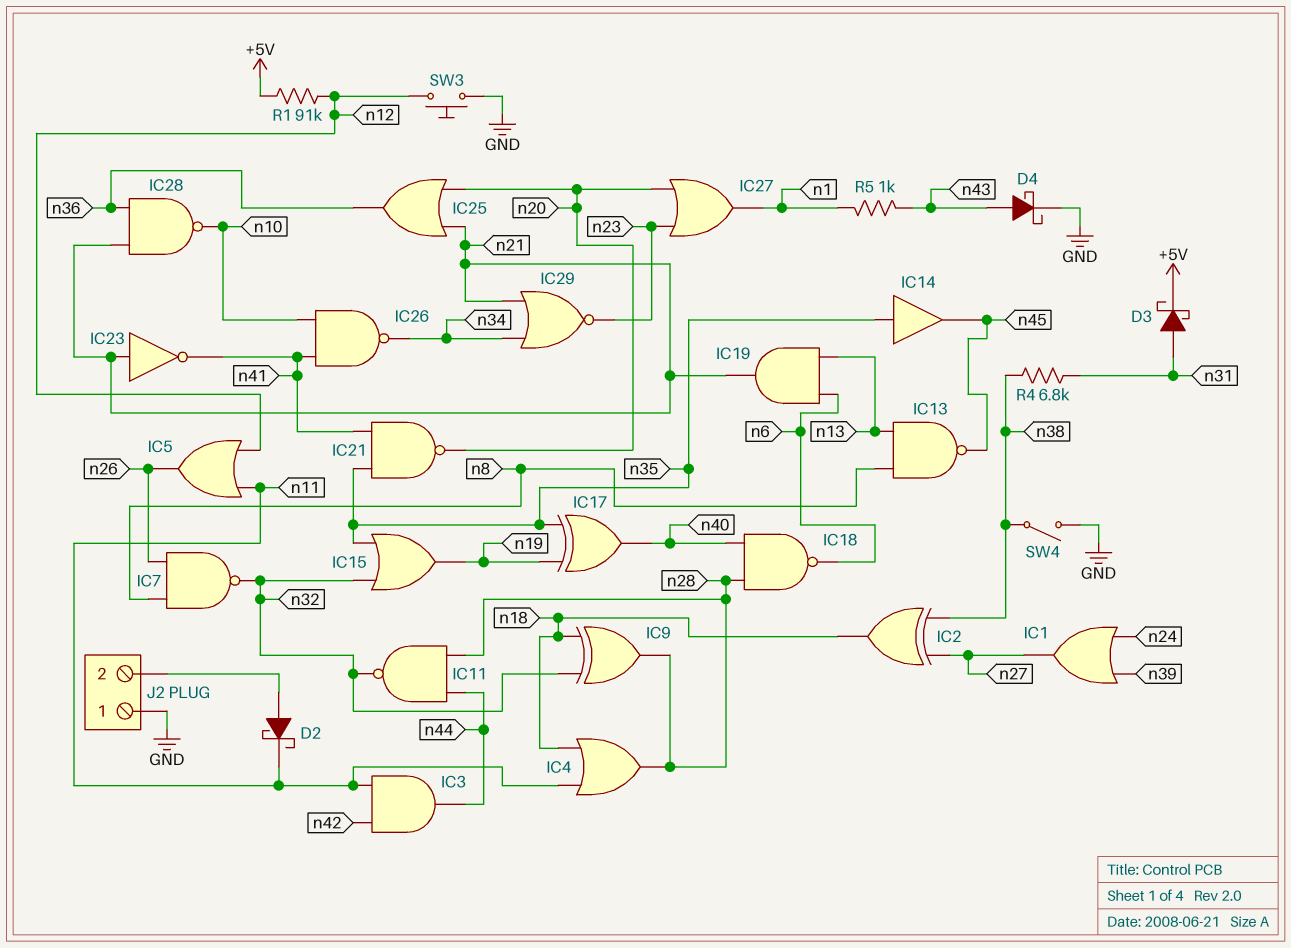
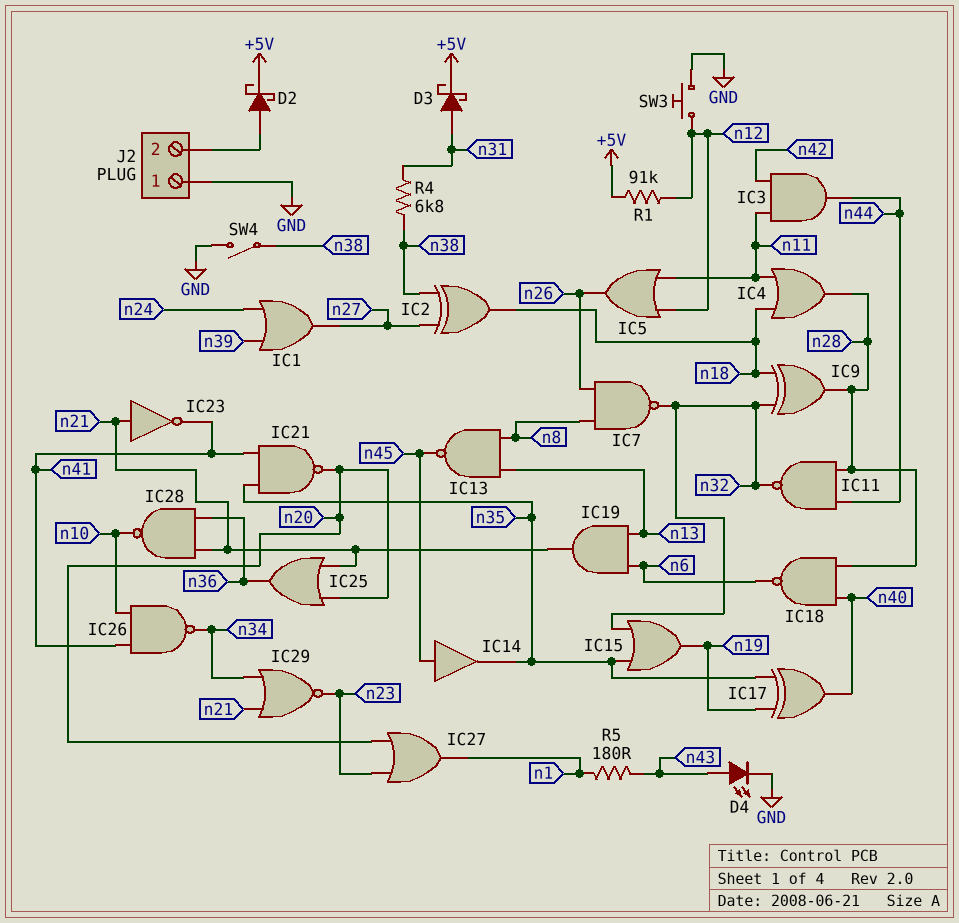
D2: schottky (A J2/2, K n11) -> schottky (A J2/2, K +5V)
D4: schottky (A n43, K GND) -> LED (A n43, K GND)
IC14: buffer (in n35, out n45) -> buffer (in n45, out n35)
R5: 1k (n1, n43) -> 180 (n1, n43)

